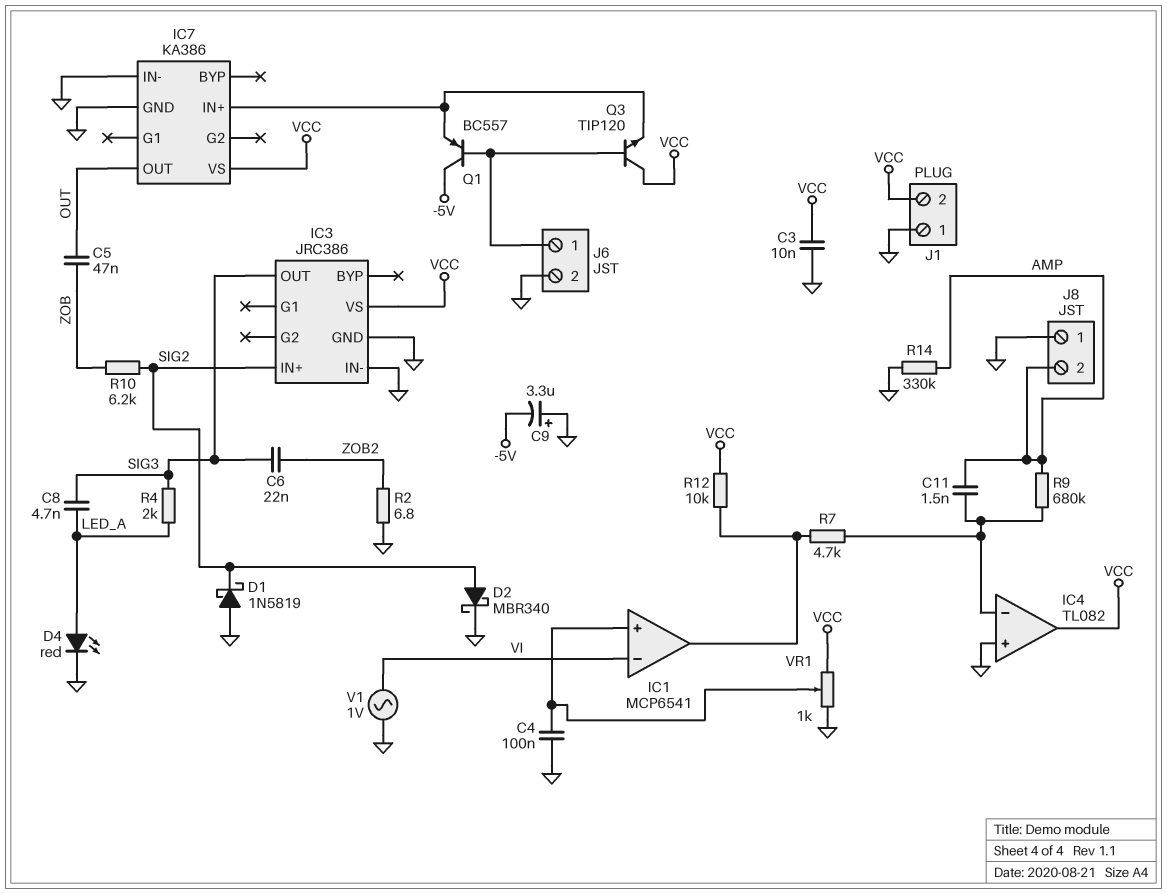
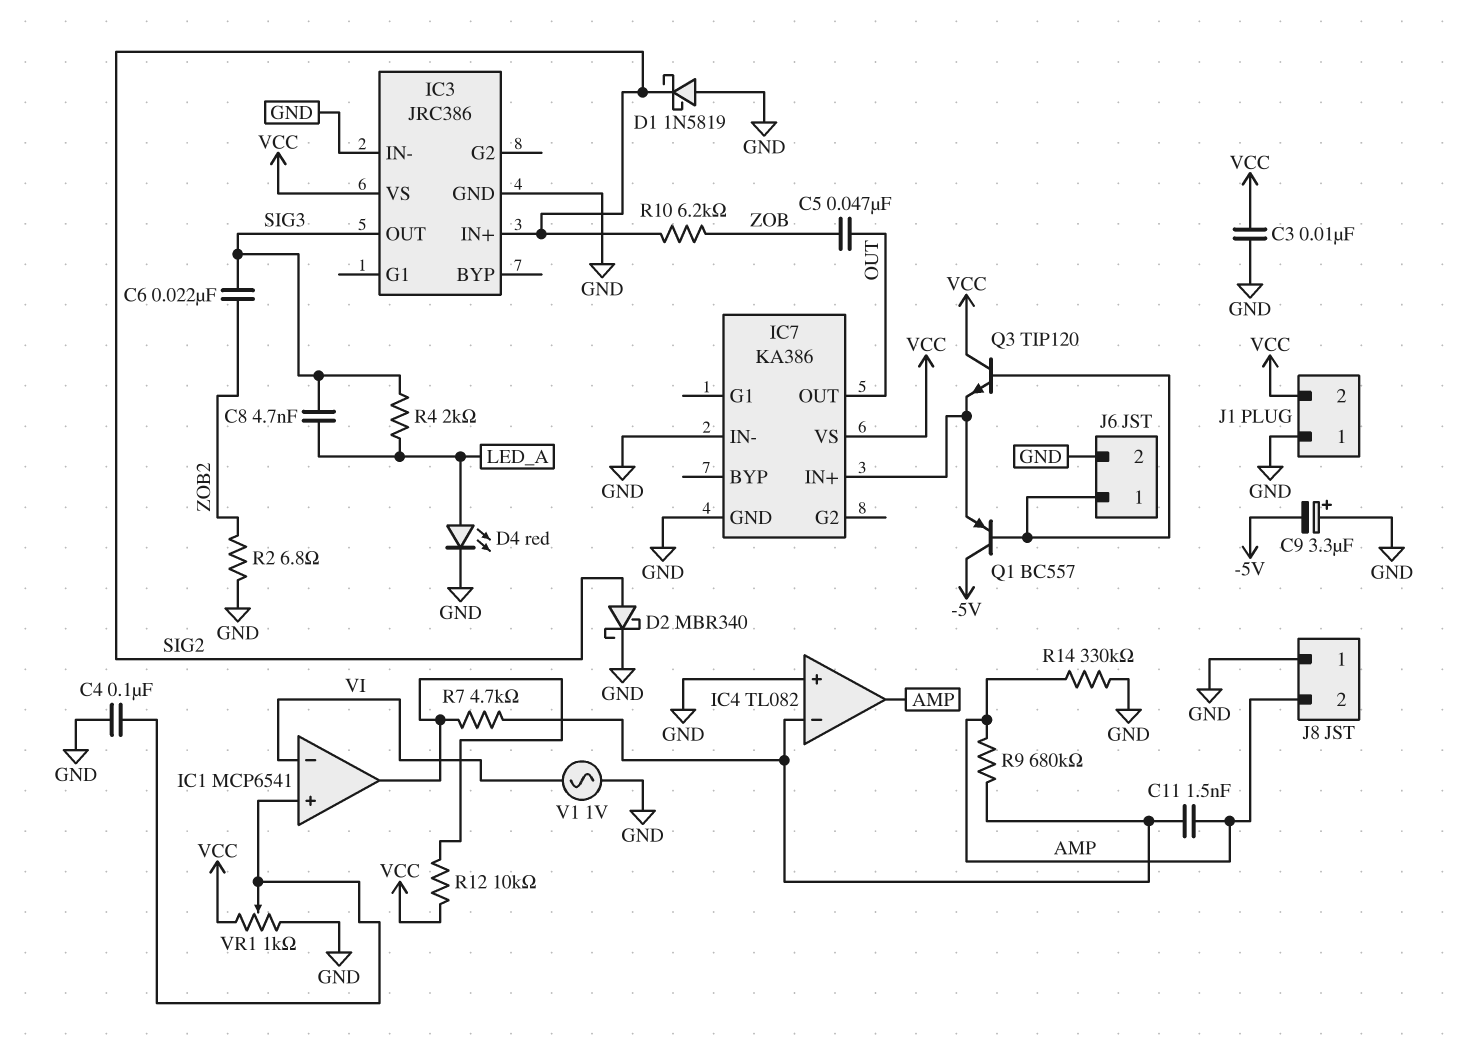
IC4 pin out: VCC -> AMP

